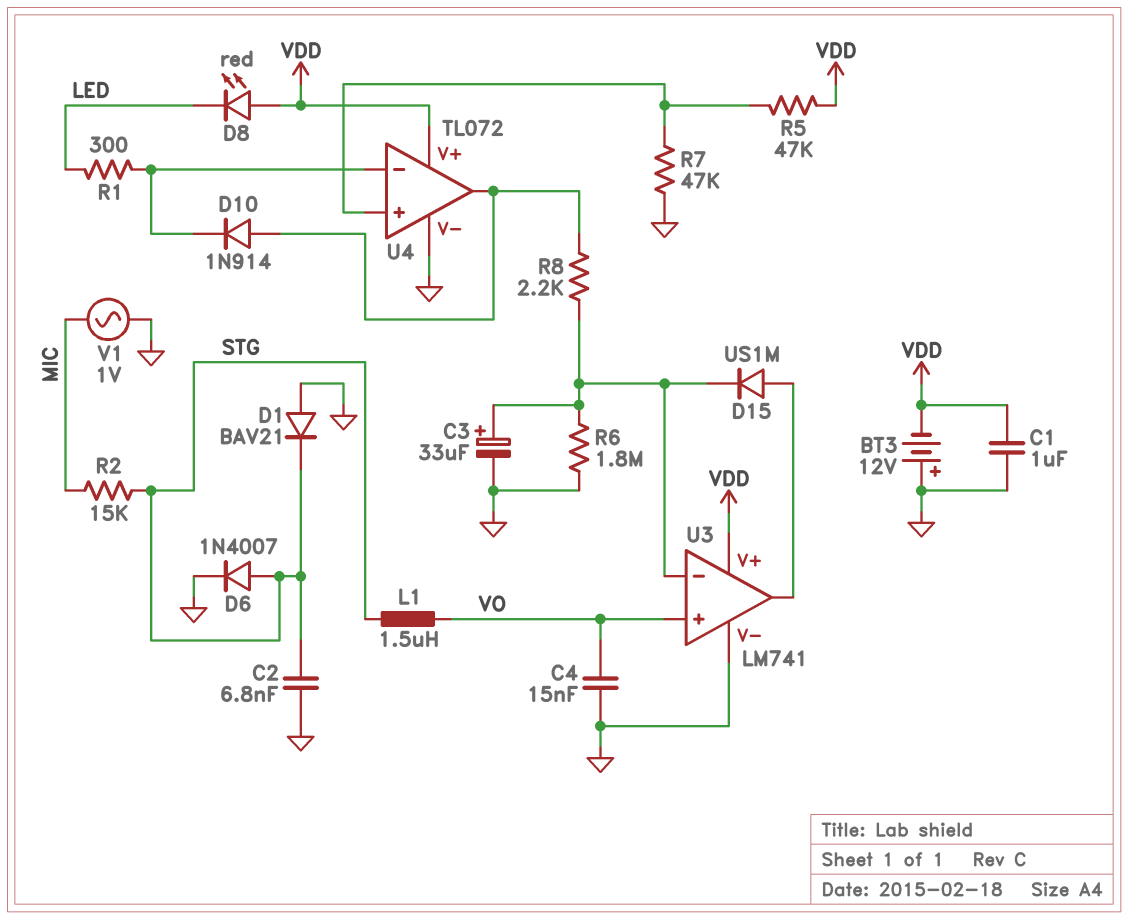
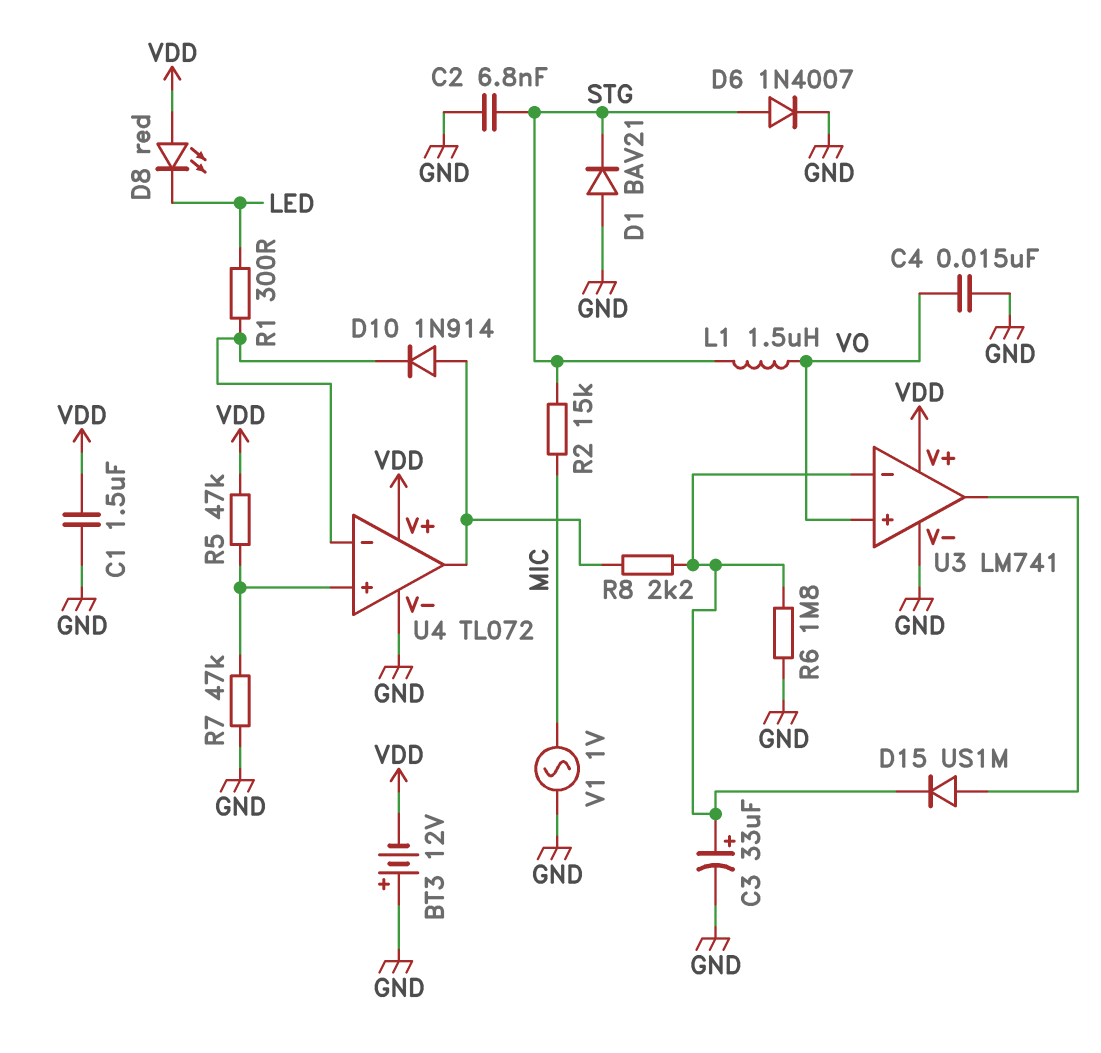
C1: 1uF (GND, VDD) -> 1.5uF (GND, VDD)

